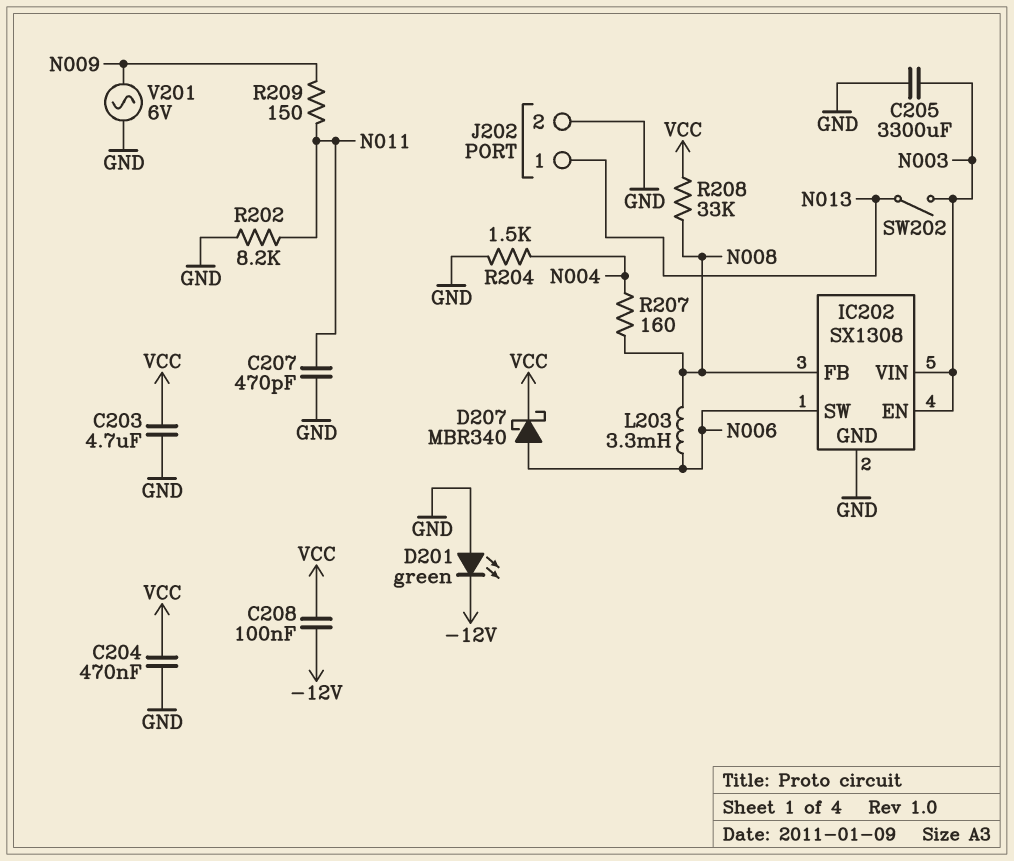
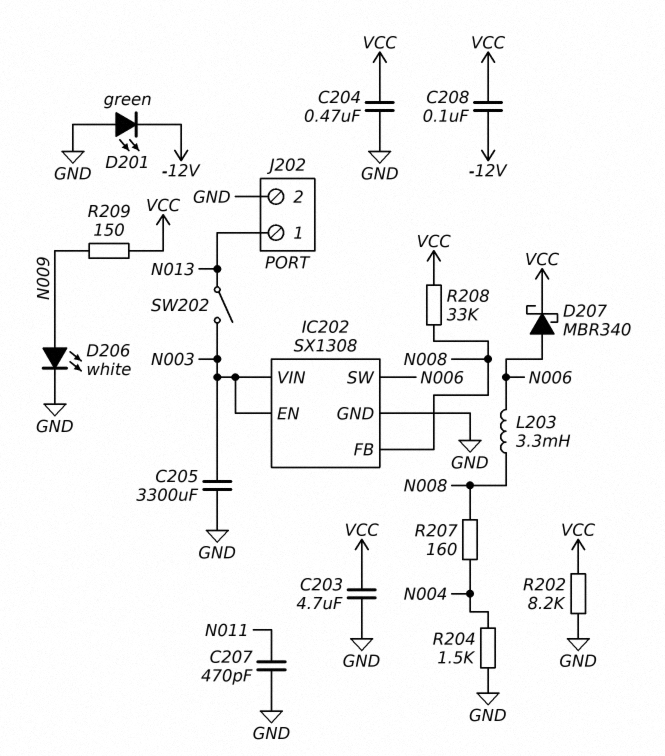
D206: none -> LED white (A N009, K GND)
R202: 8.2k (GND, N011) -> 8.2k (GND, VCC)
R209: 150 (N009, N011) -> 150 (N009, VCC)
V201: AC 6V (GND, N009) -> none

